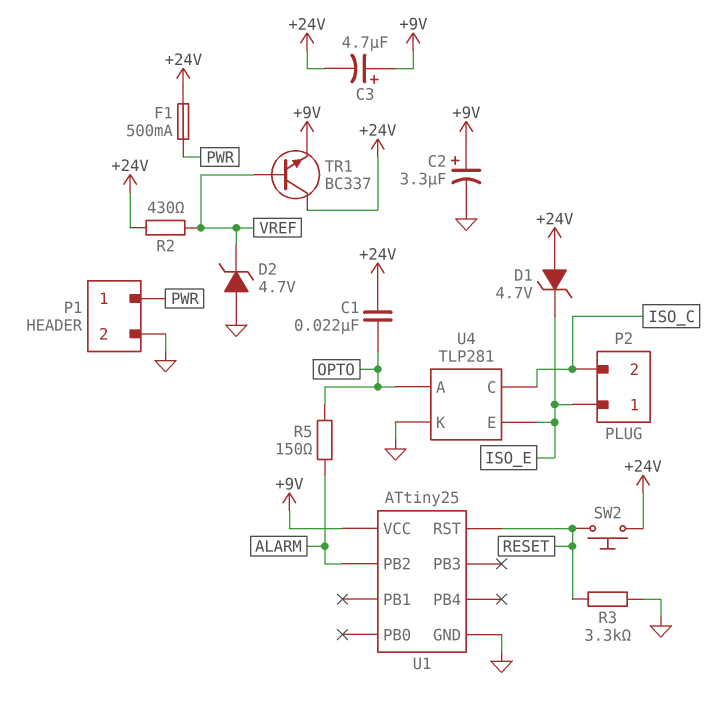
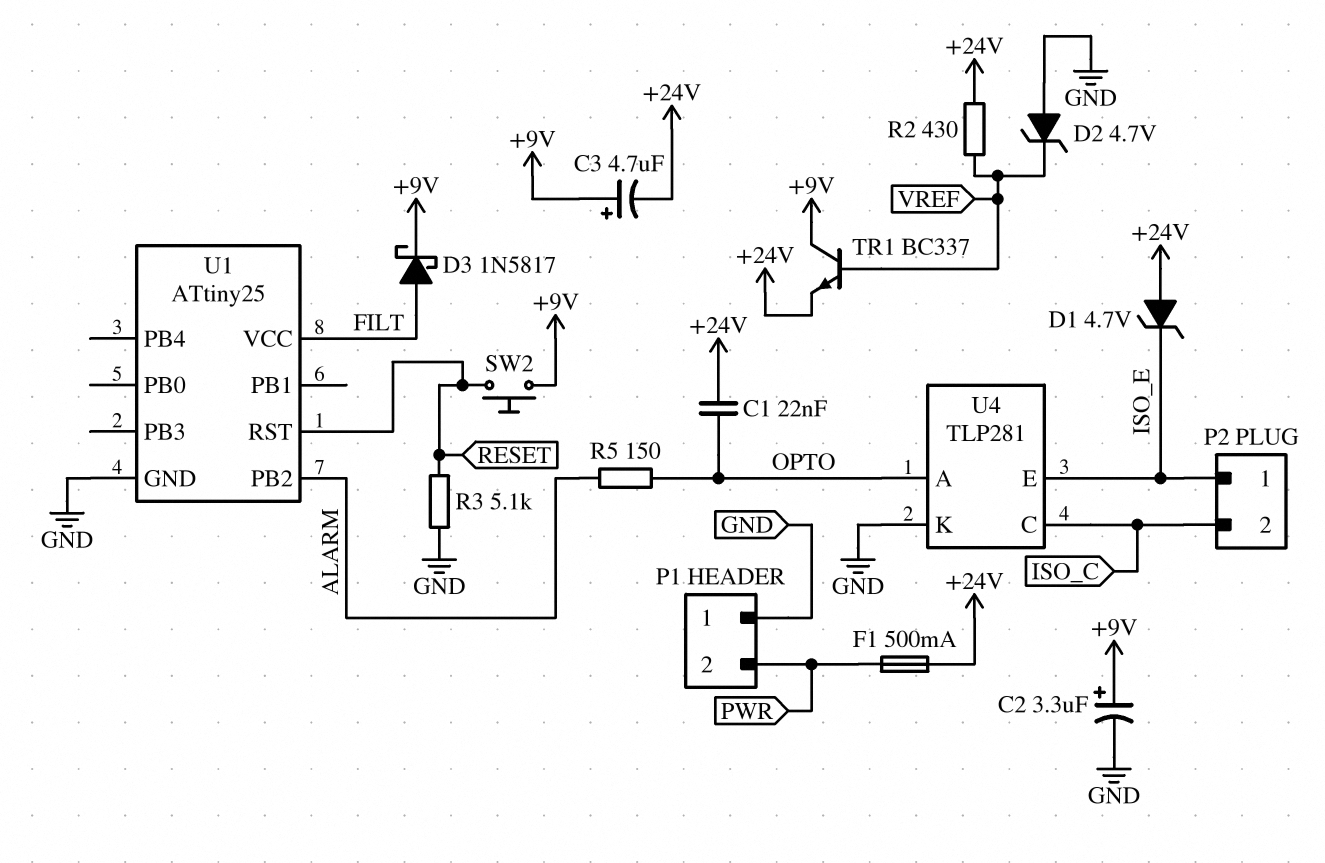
D3: none -> schottky 1N5817 (A FILT, K +9V)
P1 pin 1: PWR -> GND
P1 pin 2: GND -> PWR
R3: 3.3k (GND, RESET) -> 5.1k (GND, RESET)
SW2: button (+24V, RESET) -> button (+9V, RESET)
TR1: NPN BC337 (B VREF, C +24V, E +9V) -> NPN BC337 (B VREF, C +9V, E +24V)
U1 pin VCC: +9V -> FILT

